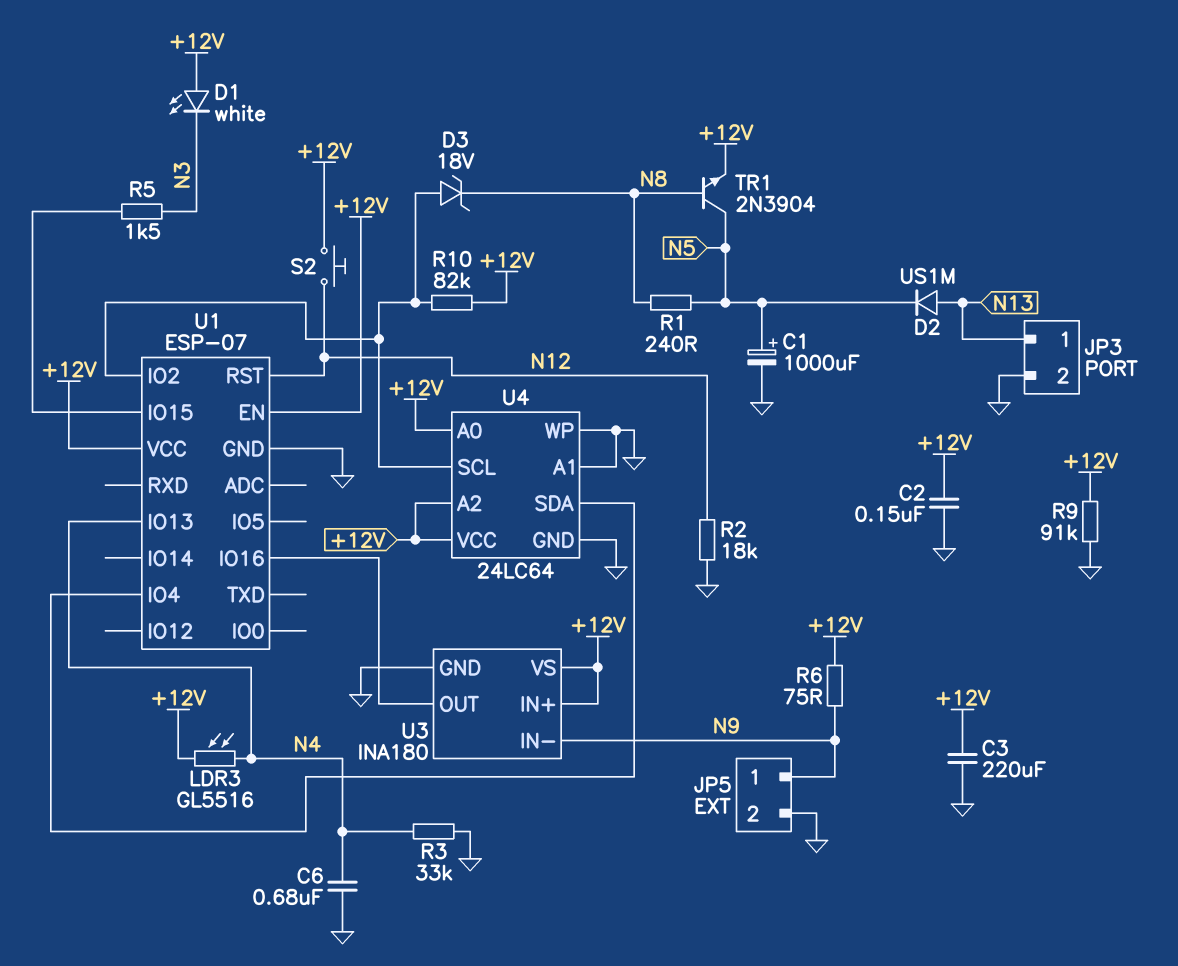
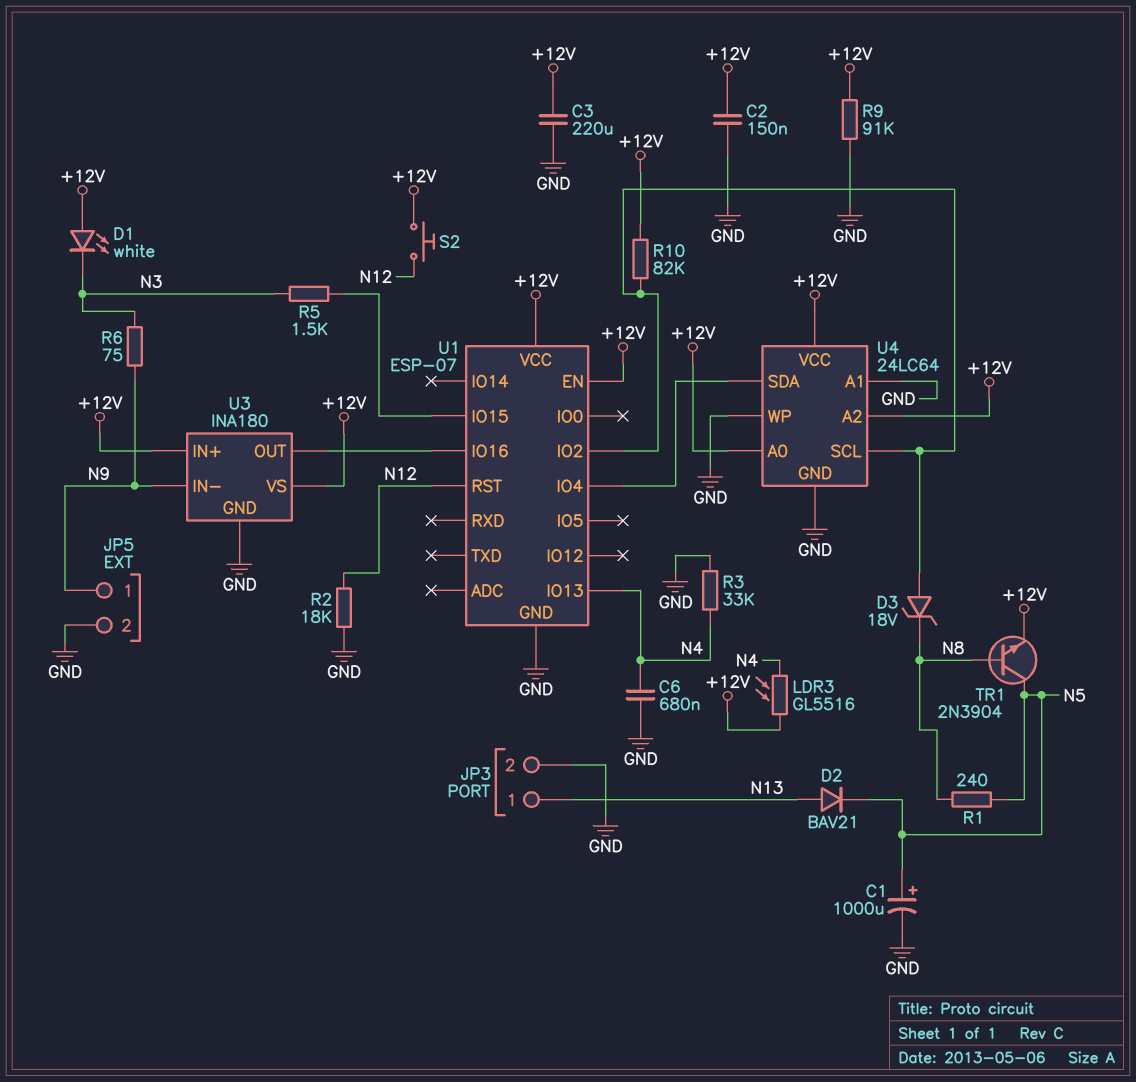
D2: diode US1M (A N13, K N5) -> diode BAV21 (A N13, K N5)
R6: 75 (+12V, N9) -> 75 (N3, N9)

